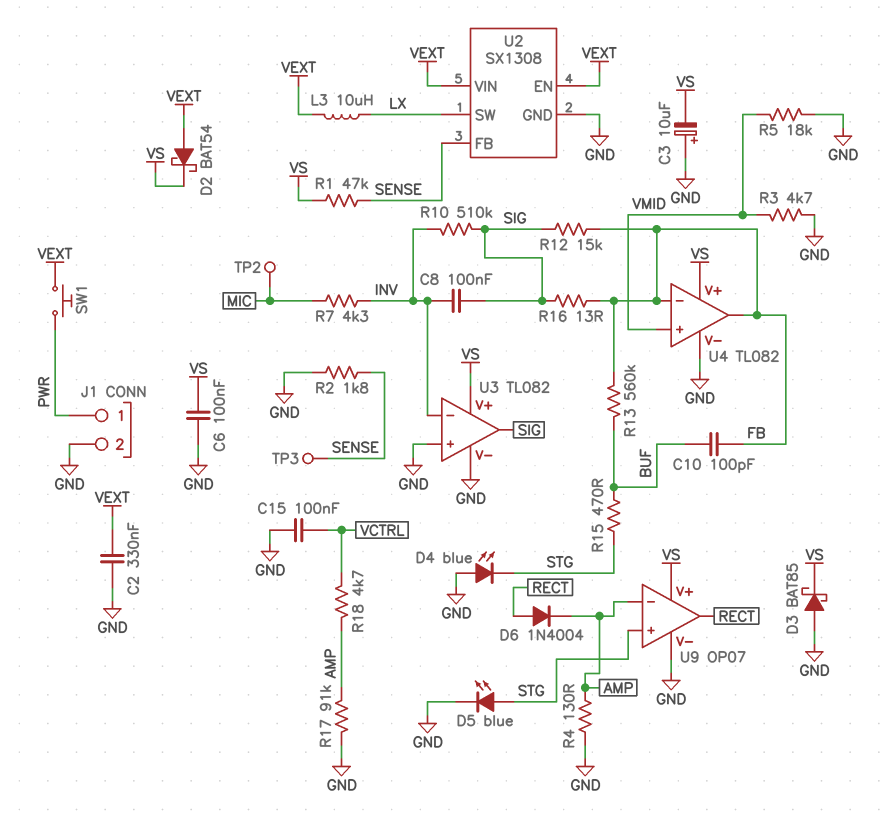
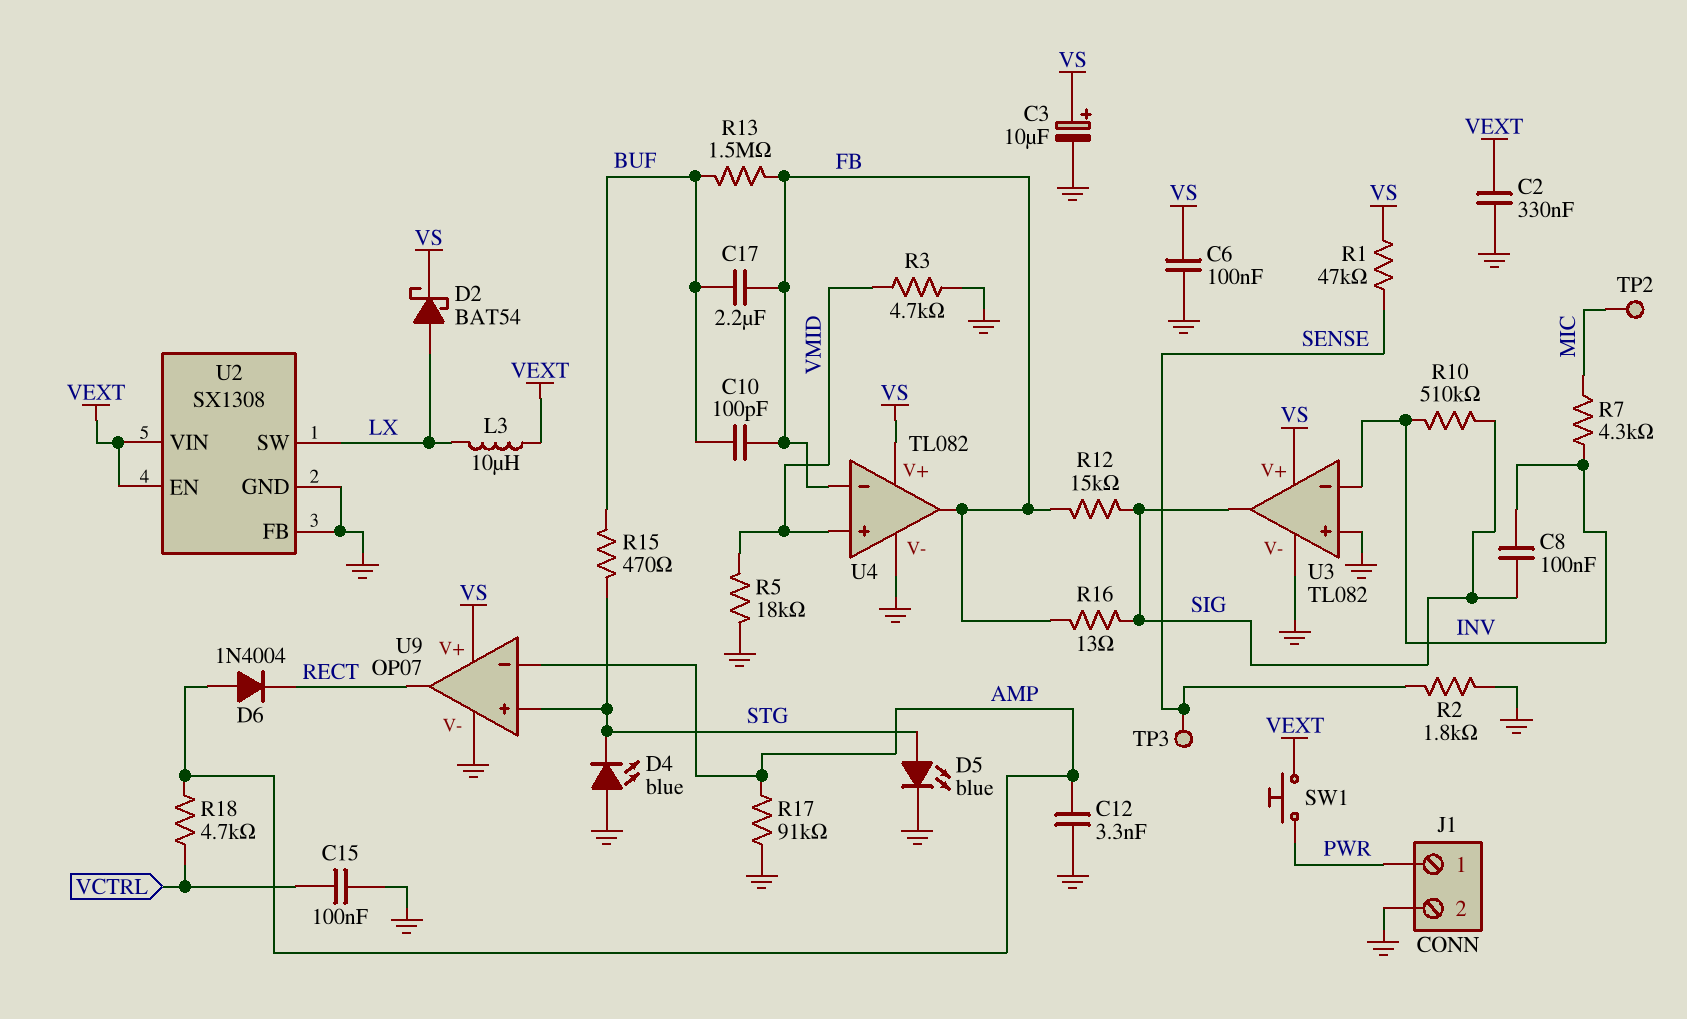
C3: 10uF (plus GND, minus VS) -> 10uF (plus VS, minus GND)
C12: none -> 3.3nF (AMP, GND)
C17: none -> 2.2uF (BUF, FB)
D2: schottky BAT54 (A VEXT, K VS) -> schottky BAT54 (A LX, K VS)
D3: schottky BAT85 (A GND, K VS) -> none
D6: diode 1N4004 (A RECT, K AMP) -> diode 1N4004 (A AMP, K RECT)
R4: 130 (AMP, GND) -> none
R13: 560k (BUF, FB) -> 1.5M (BUF, FB)
U2 pin FB: SENSE -> GND

